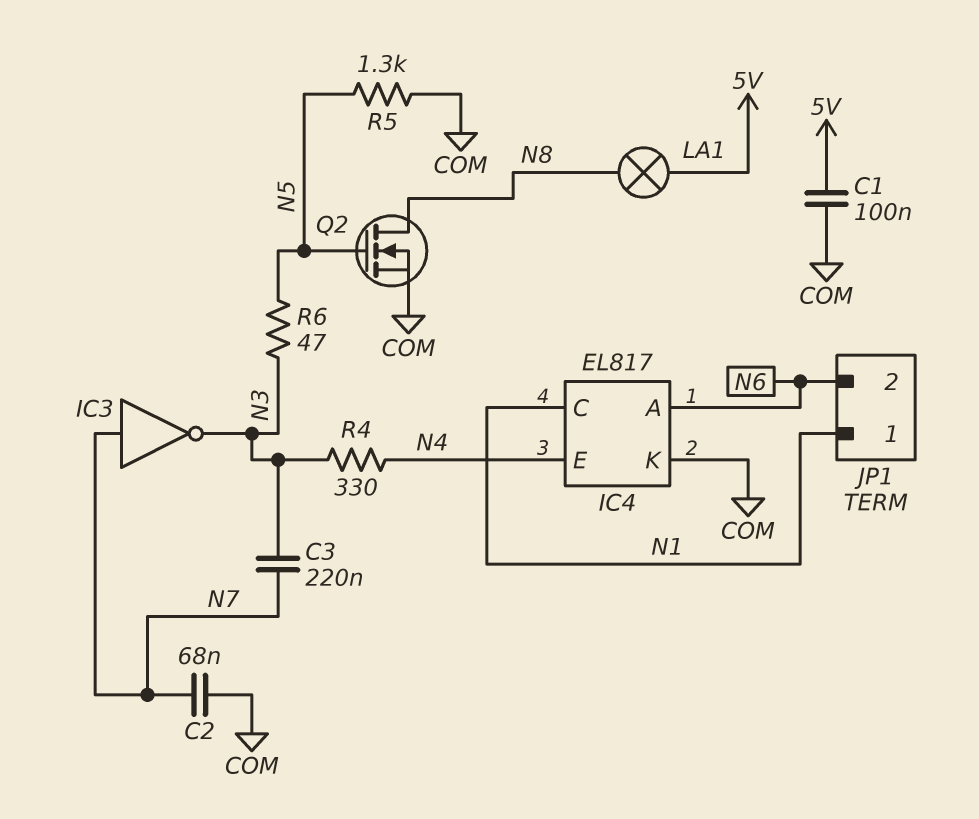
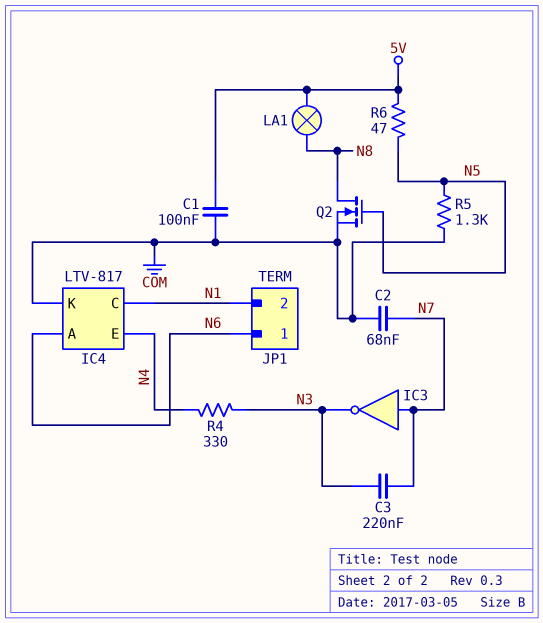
IC4: EL817 -> LTV-817
JP1 pin 1: N1 -> N6
JP1 pin 2: N6 -> N1
R6: 47 (N3, N5) -> 47 (5V, N5)

